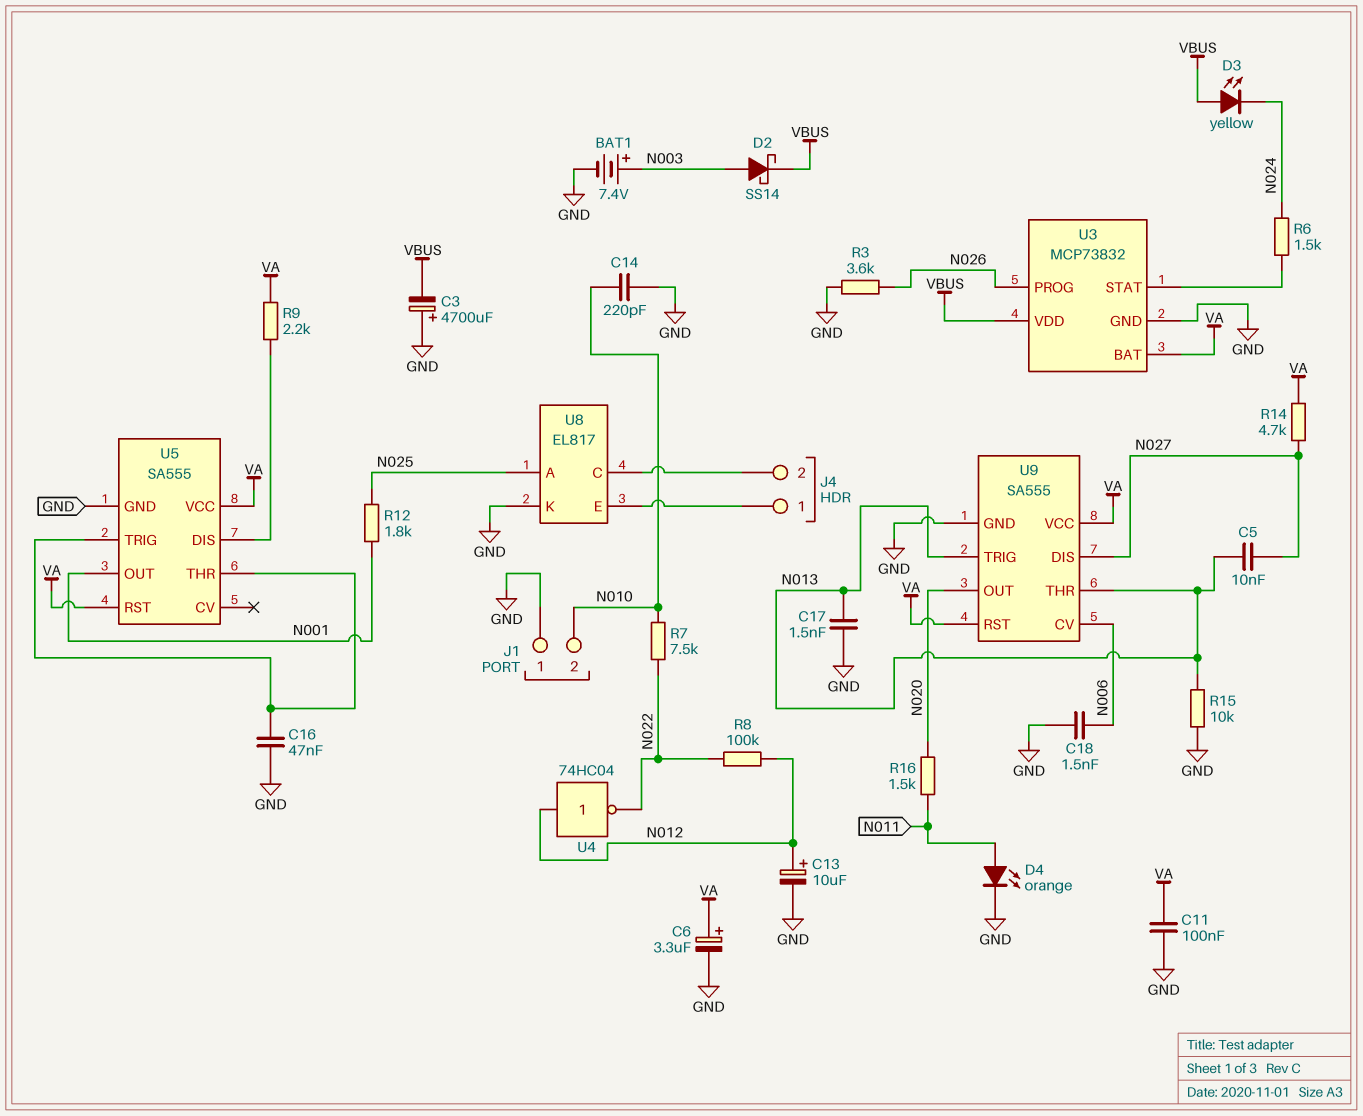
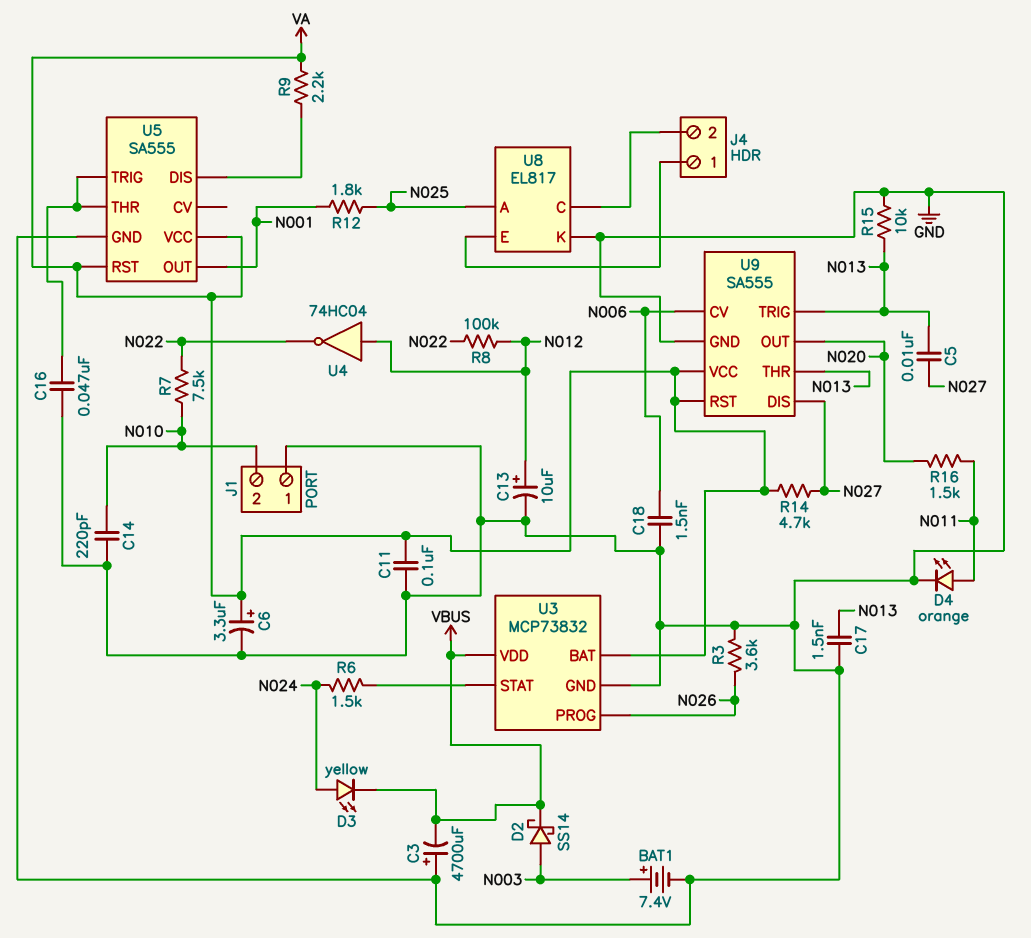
D3: LED yellow (A VBUS, K N024) -> LED yellow (A N024, K VBUS)

